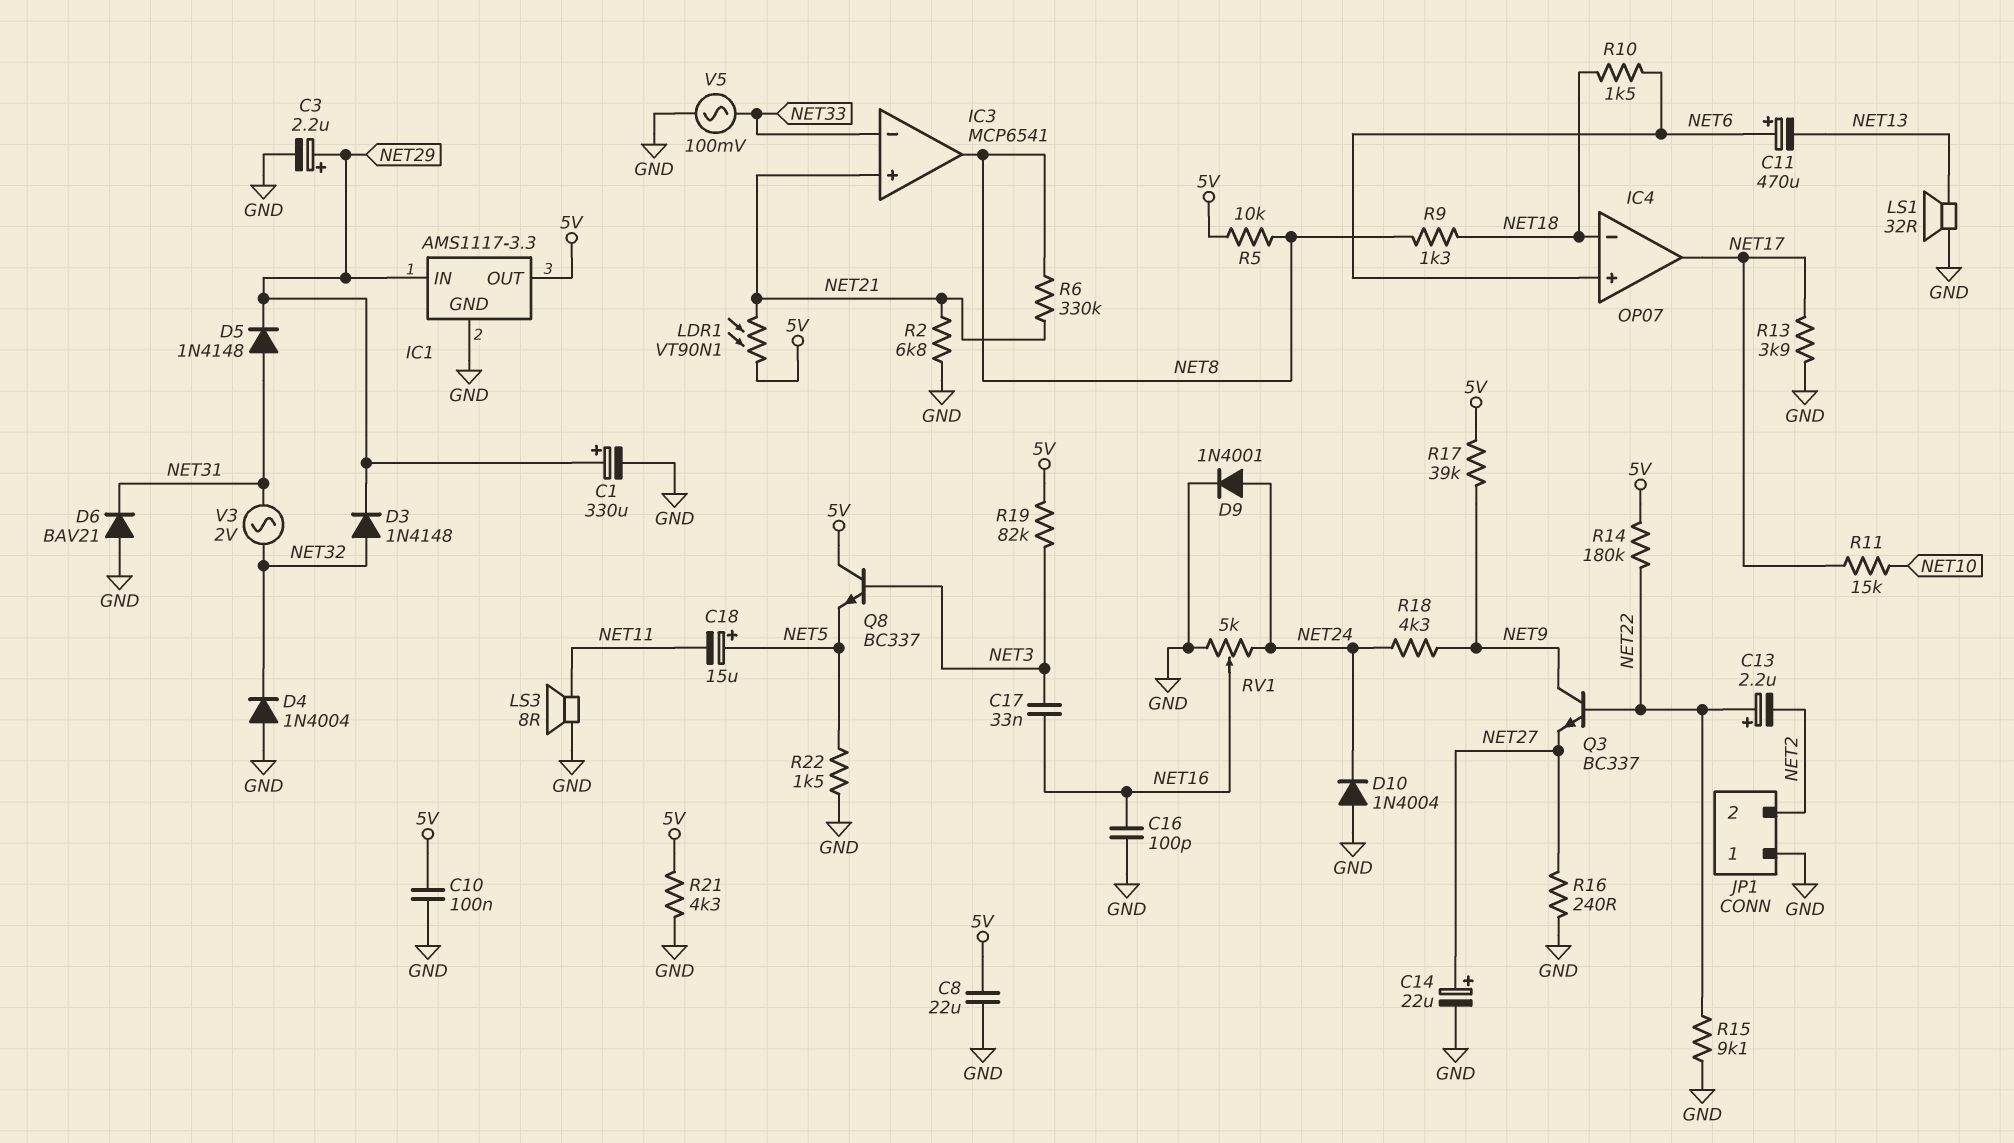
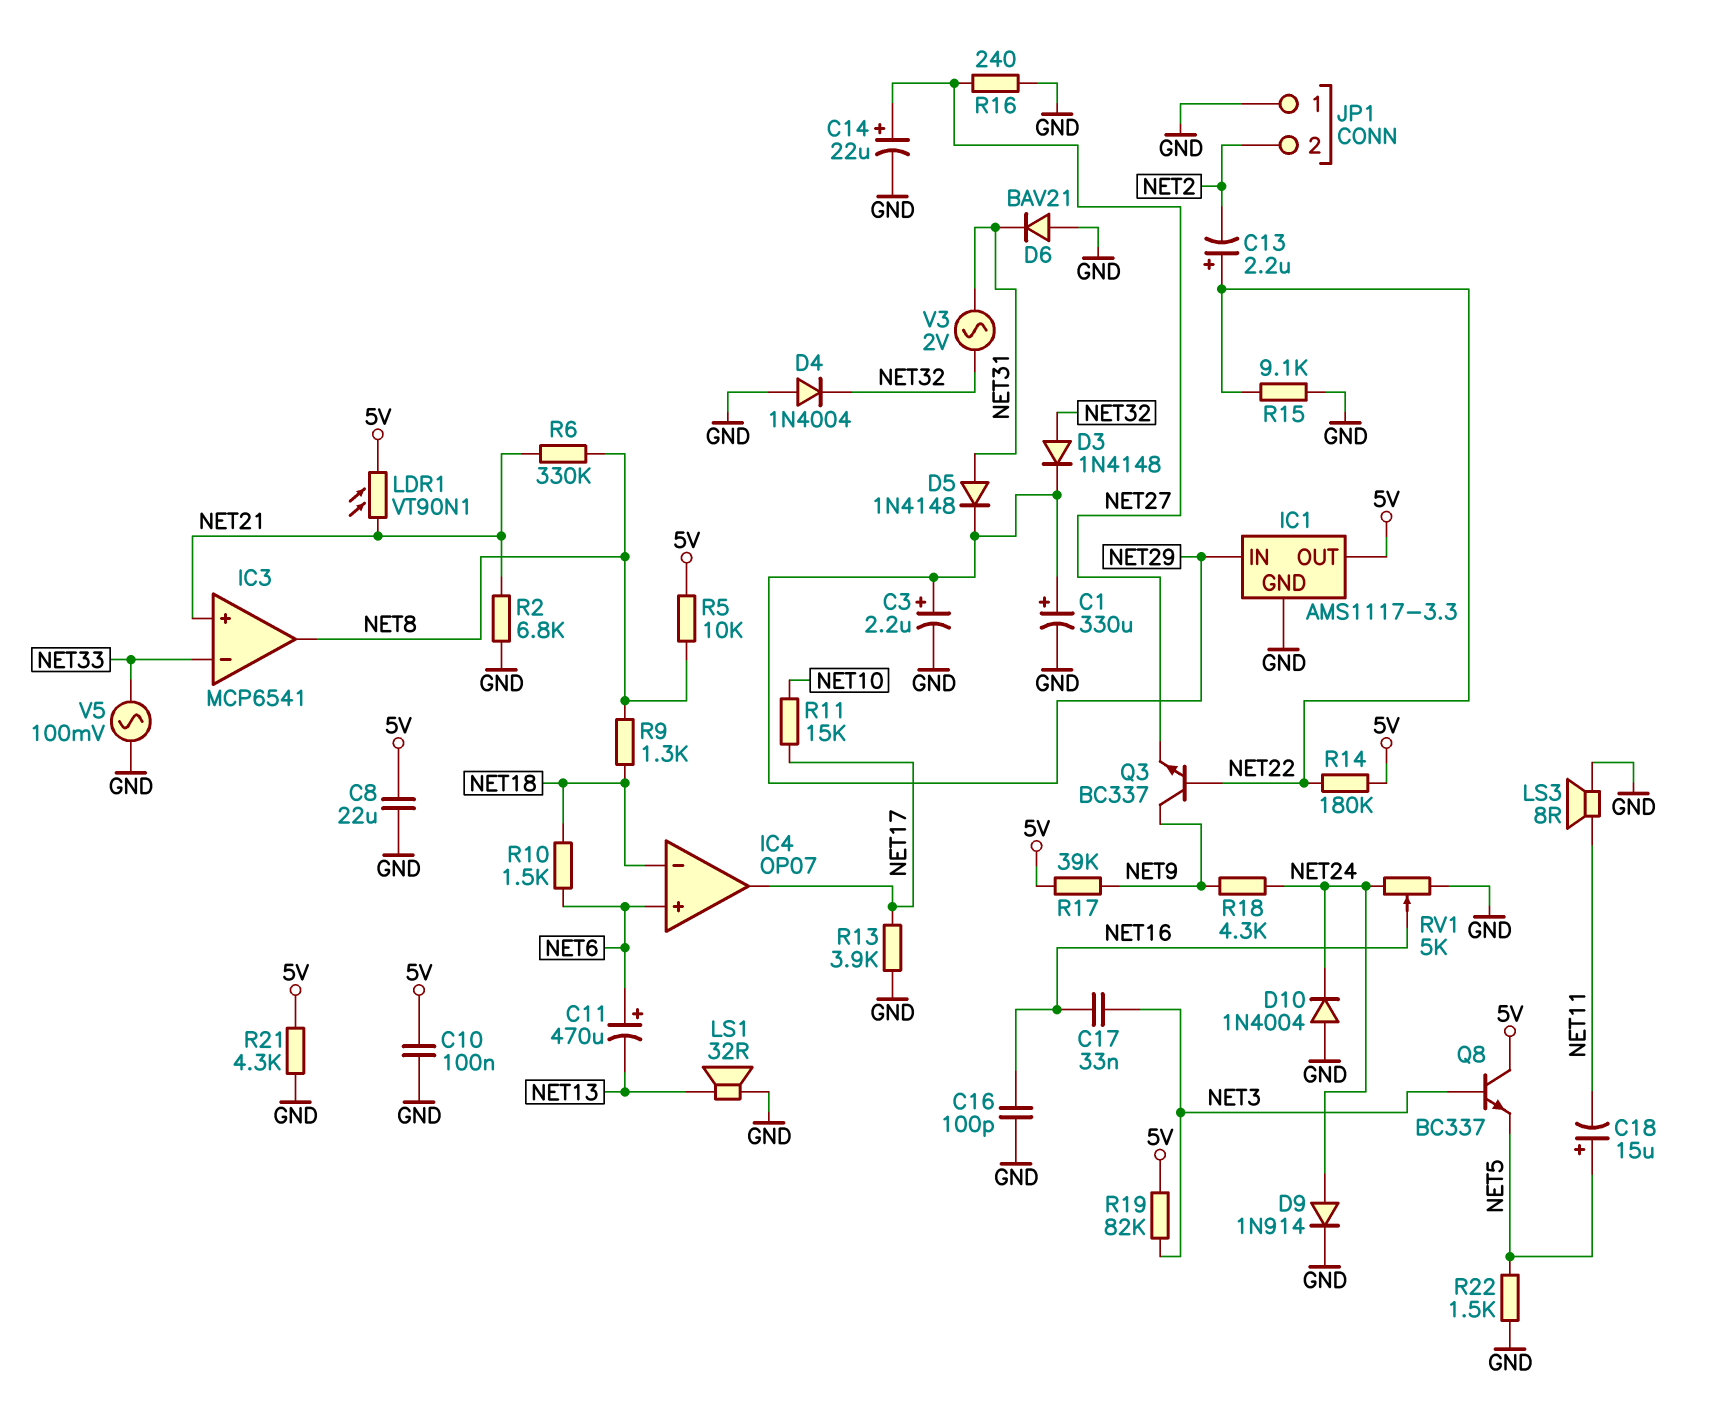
D9: diode 1N4001 (A NET24, K GND) -> diode 1N914 (A NET24, K GND)

